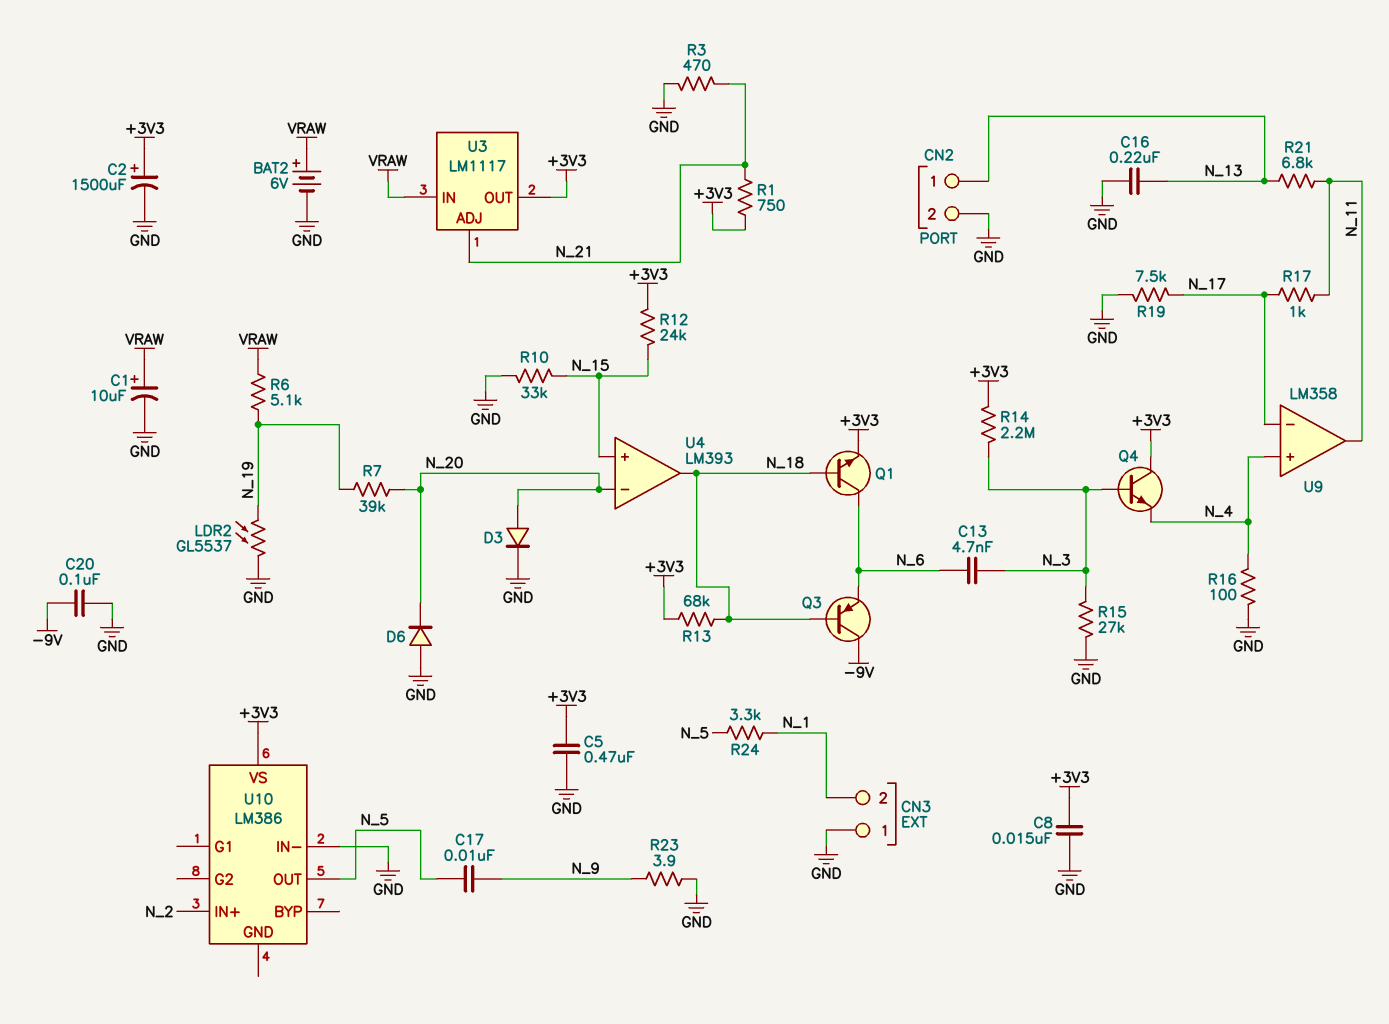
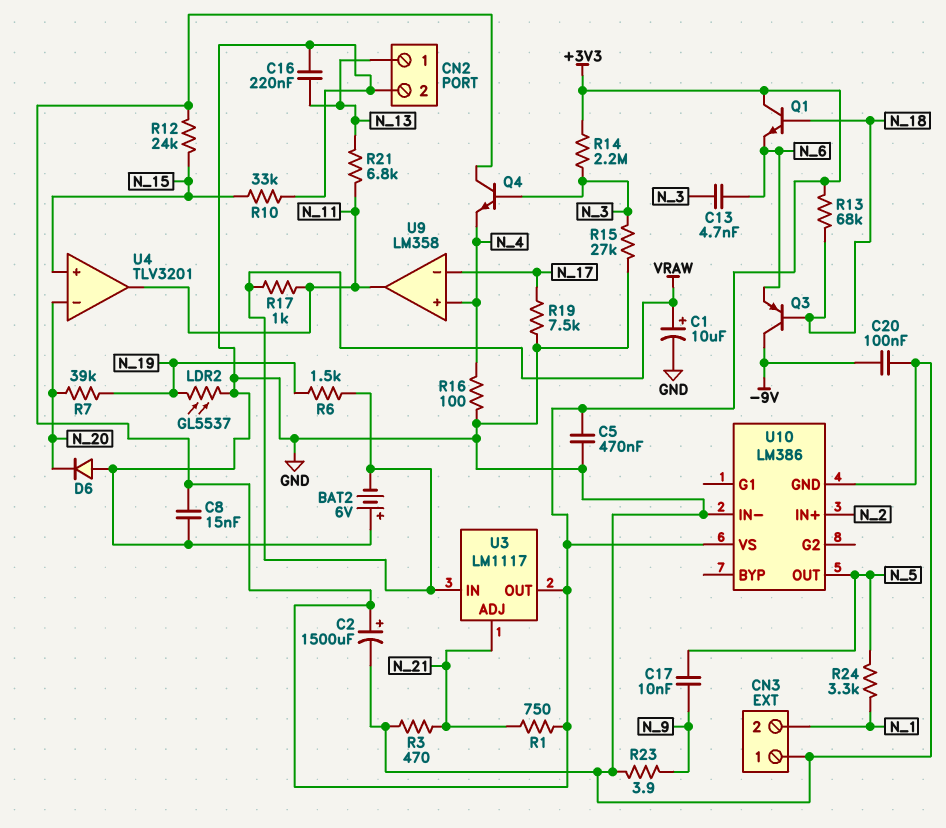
BAT2: 6V (plus VRAW, minus GND) -> 6V (plus GND, minus VRAW)
D3: diode (A N_20, K GND) -> none
Q1: NPN (B N_18, C N_6, E +3V3) -> NPN (B N_18, C +3V3, E N_6)
R6: 5.1k (N_19, VRAW) -> 1.5k (N_19, VRAW)
R17: 1k (N_11, N_17) -> 1k (N_11, VRAW)
U4: LM393 -> TLV3201
U4 pin out: N_18 -> N_11
U10 pin GND: none -> GND

